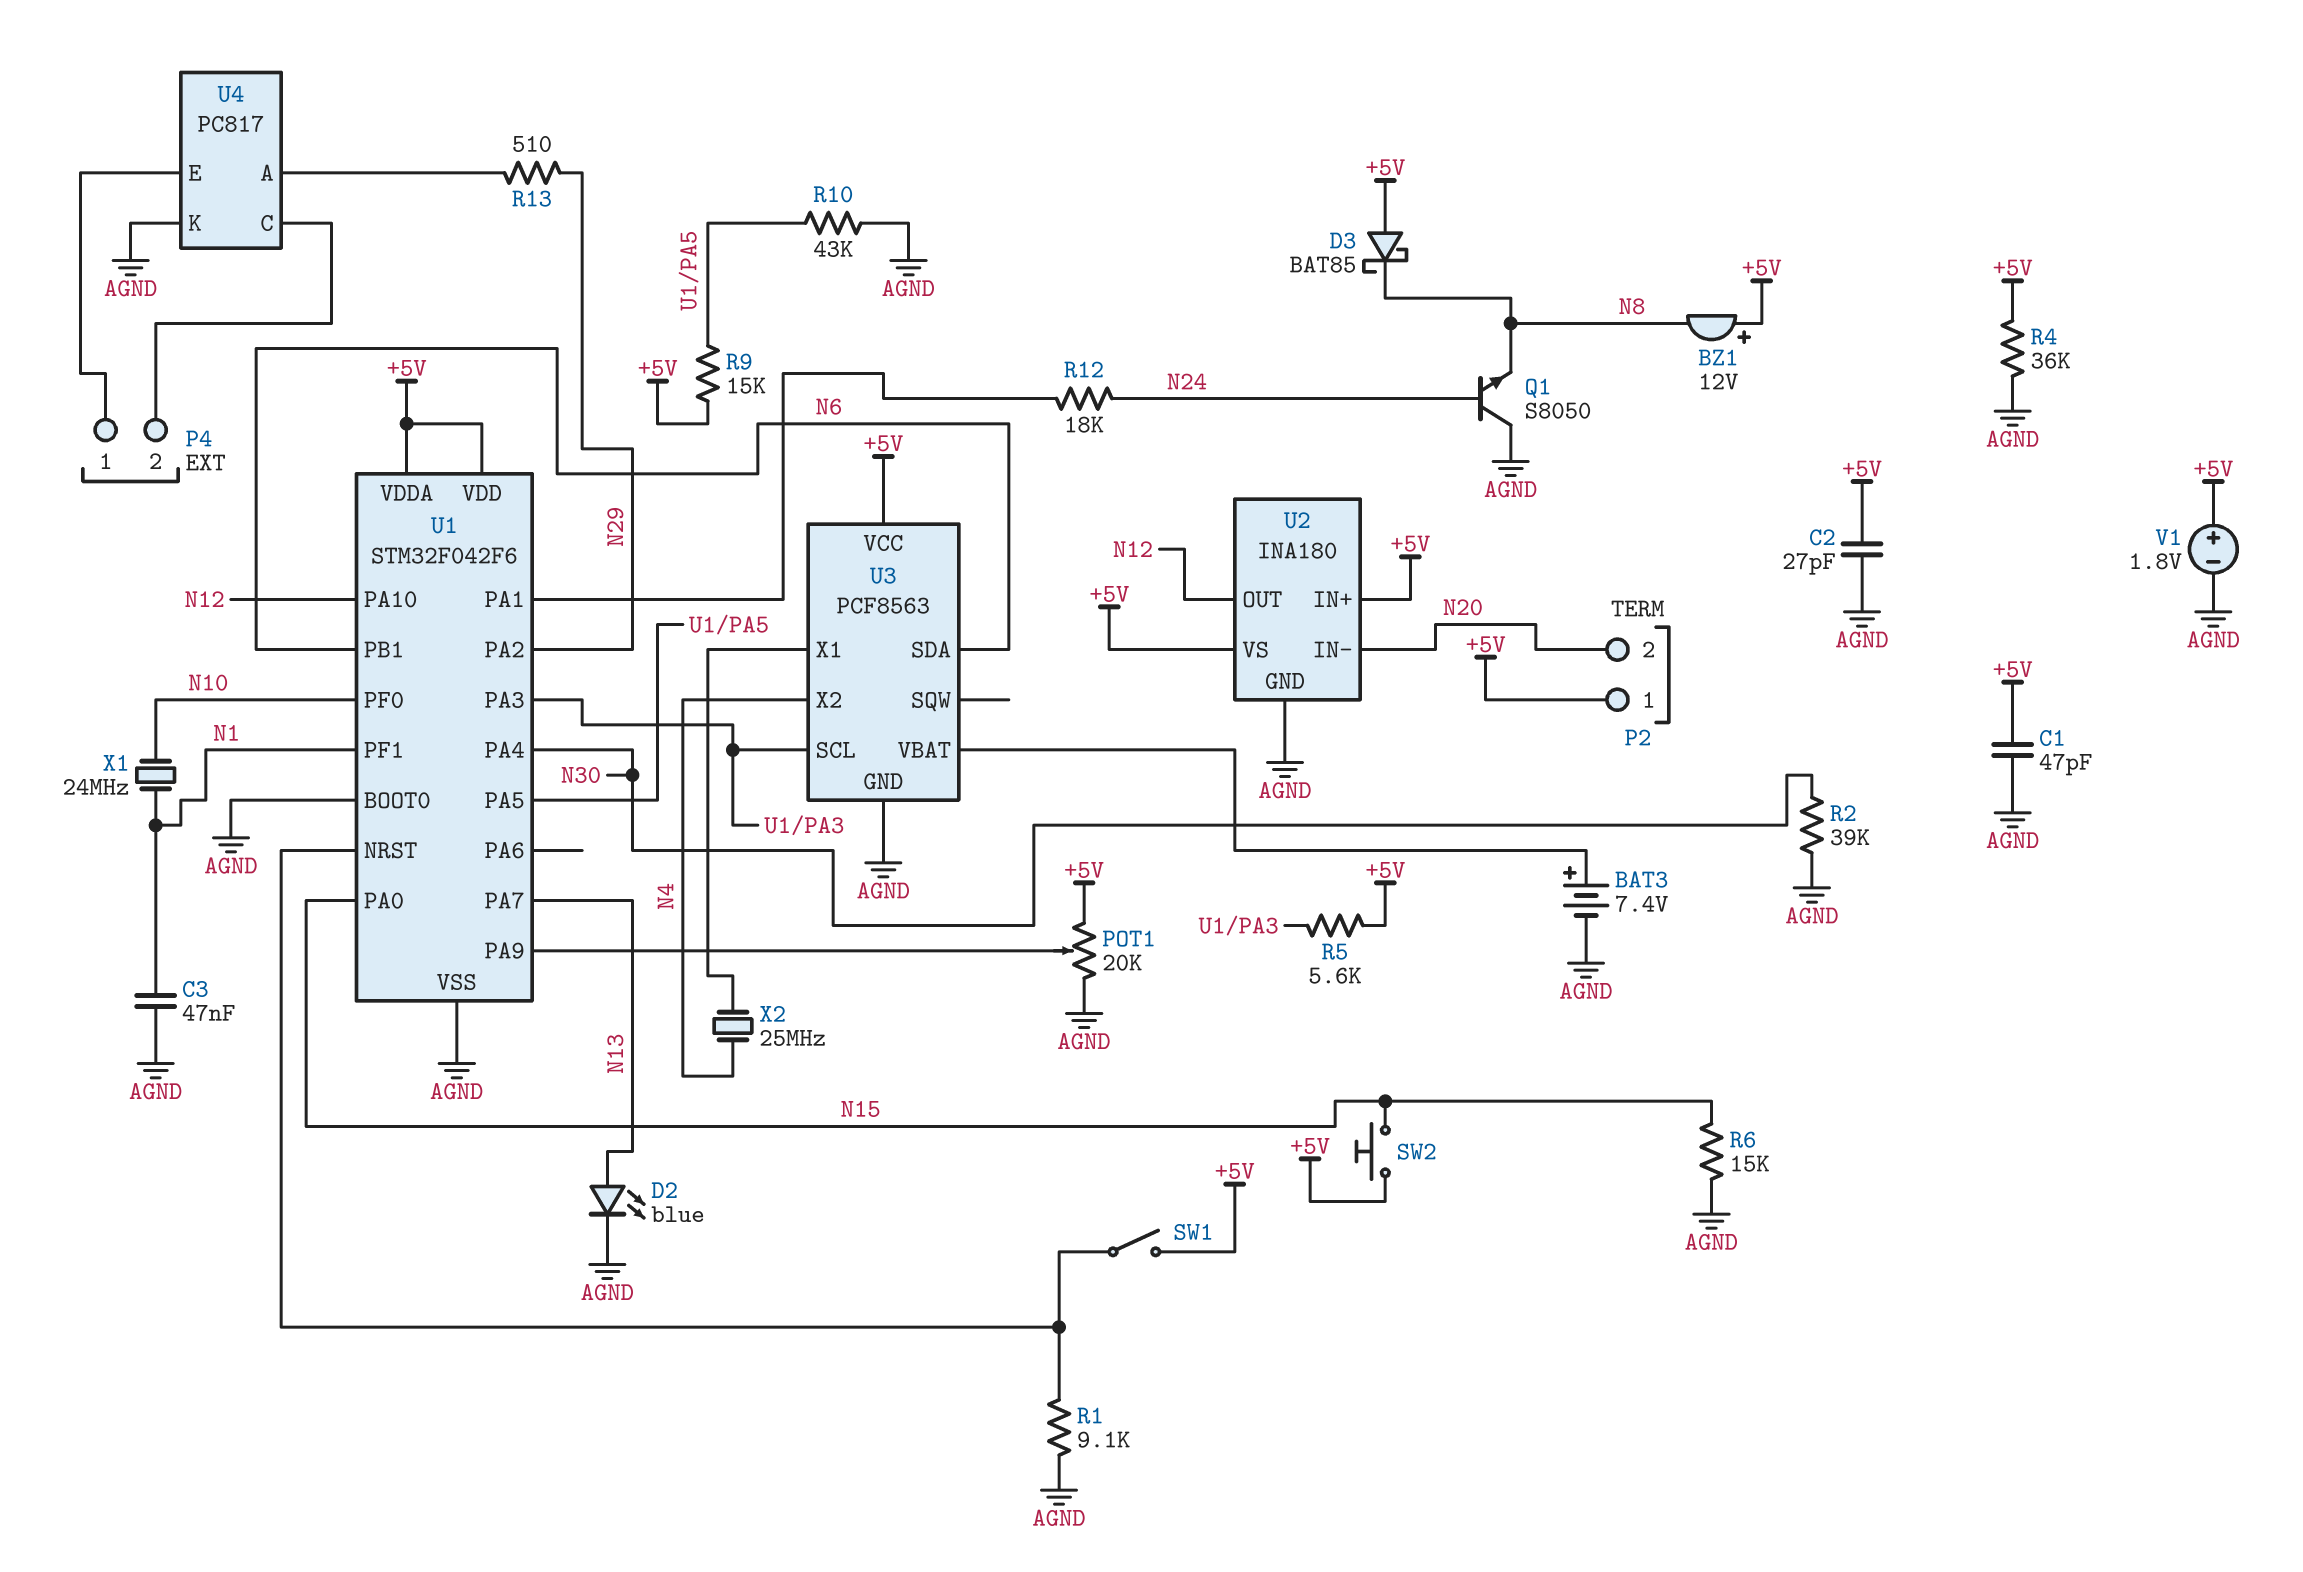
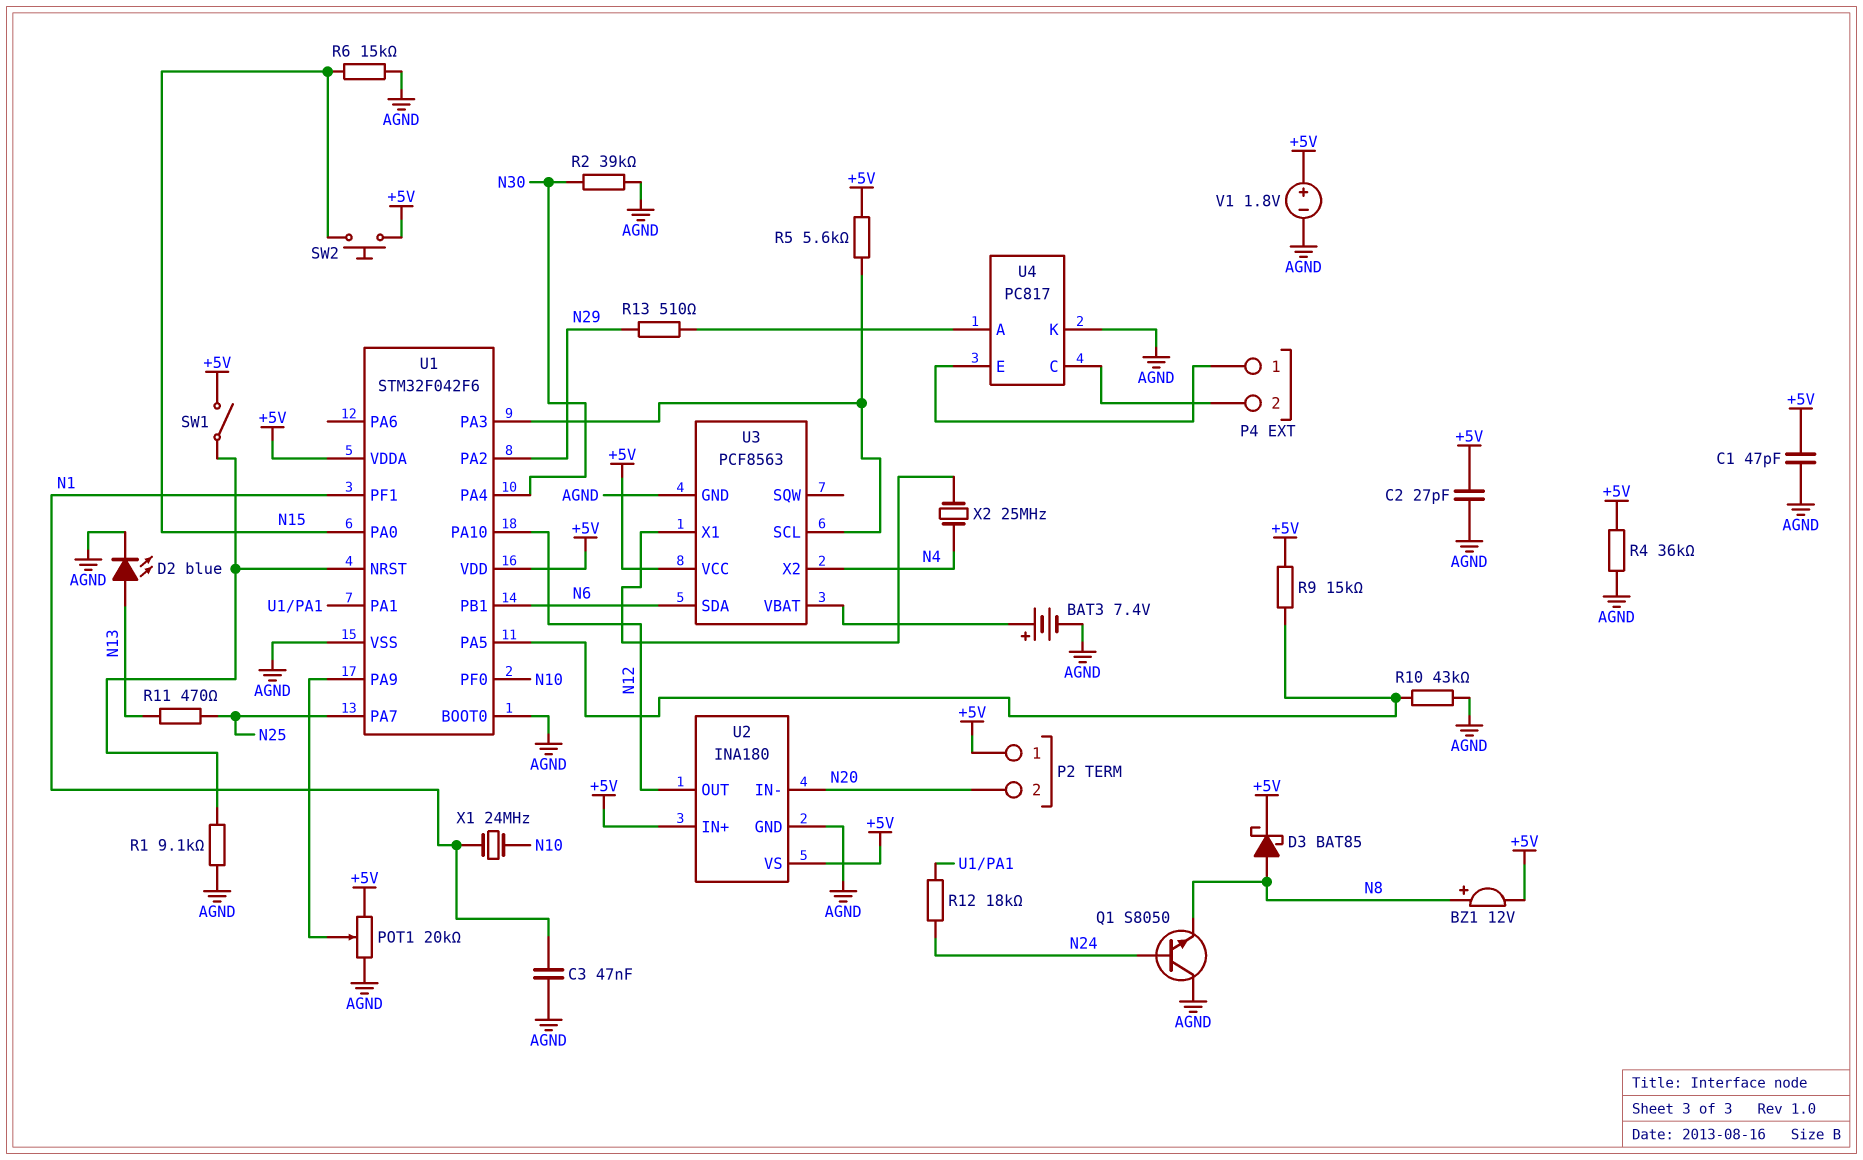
BZ1: buzzer 12V (plus +5V, minus N8) -> buzzer 12V (plus N8, minus +5V)
D3: schottky BAT85 (A +5V, K N8) -> schottky BAT85 (A N8, K +5V)
R11: none -> 470 (N13, N25)
U1 pin PA7: N13 -> N25

